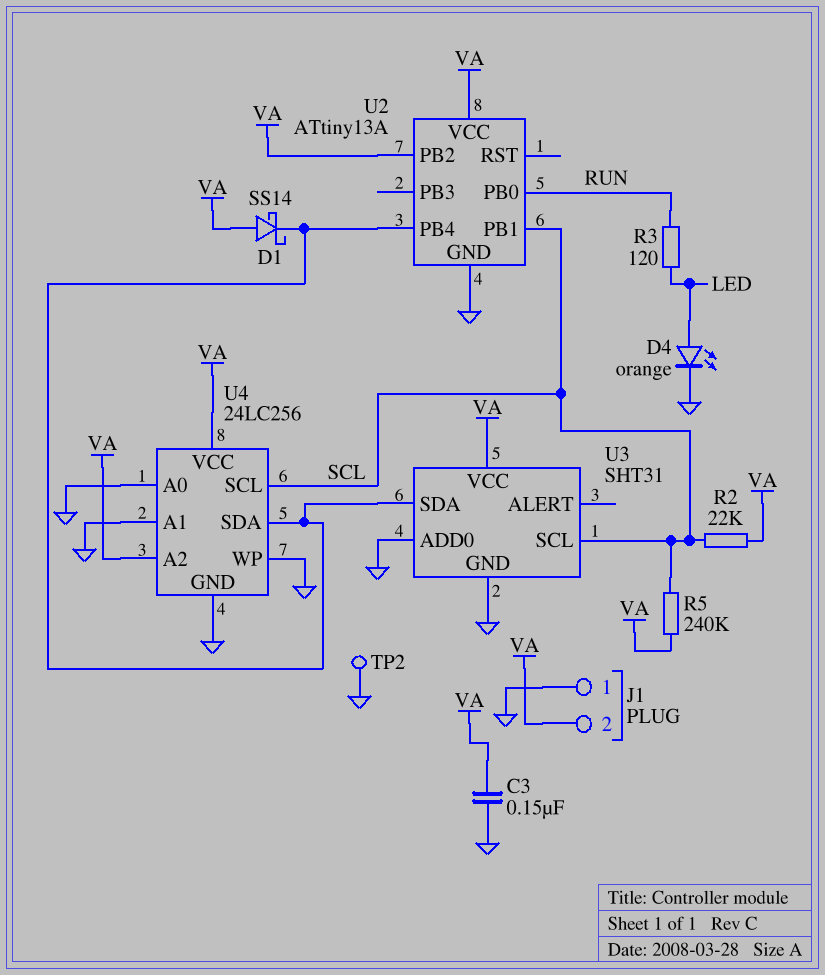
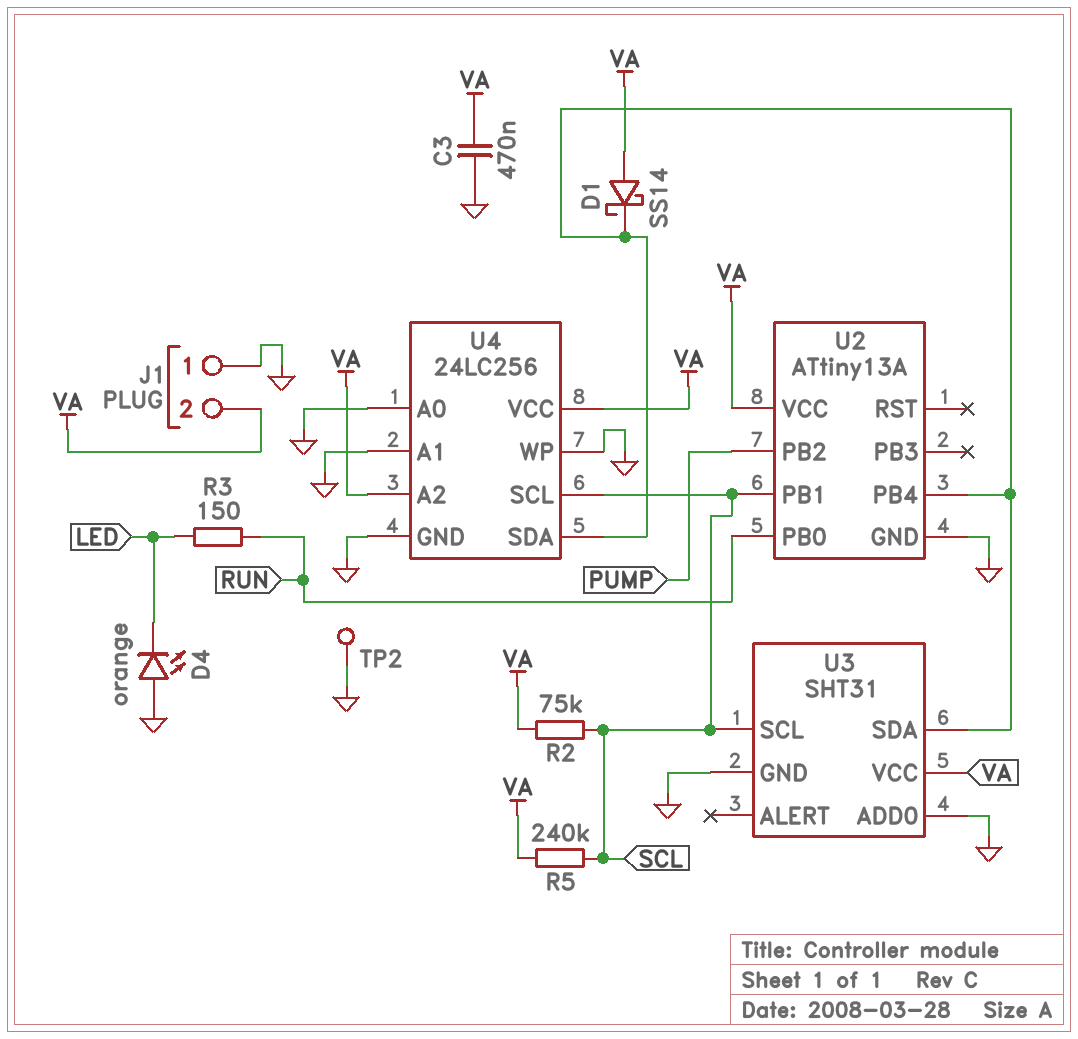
C3: 150nF (GND, VA) -> 470nF (GND, VA)
D4: LED orange (A LED, K GND) -> LED orange (A GND, K LED)
R2: 22k (SCL, VA) -> 75k (SCL, VA)
R3: 120 (LED, RUN) -> 150 (LED, RUN)
U2 pin PB2: VA -> PUMP

